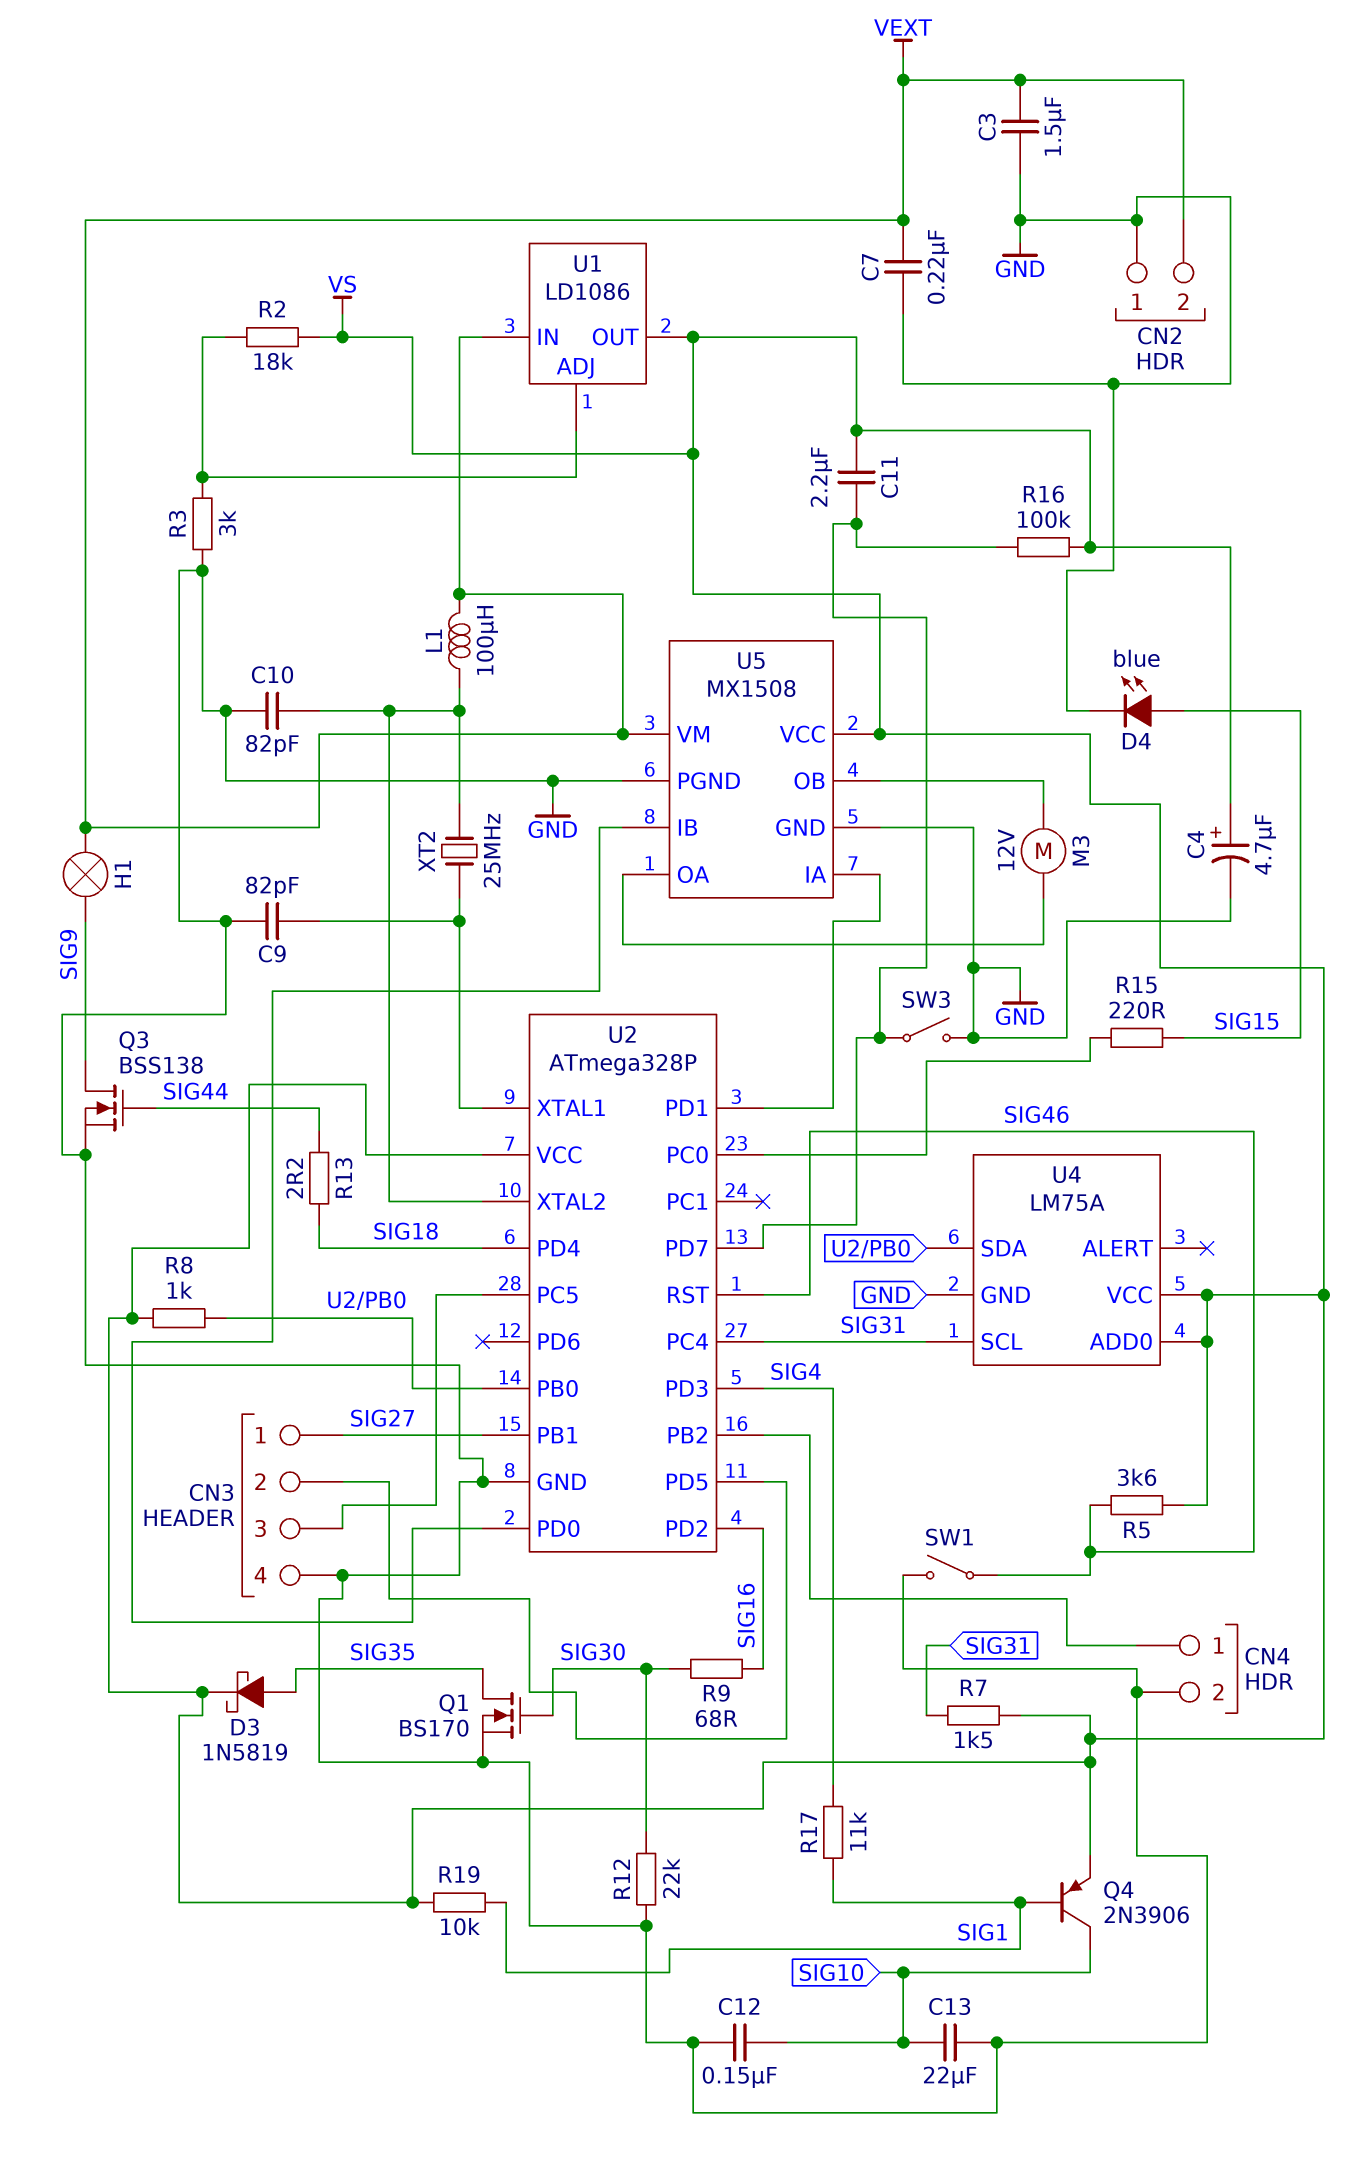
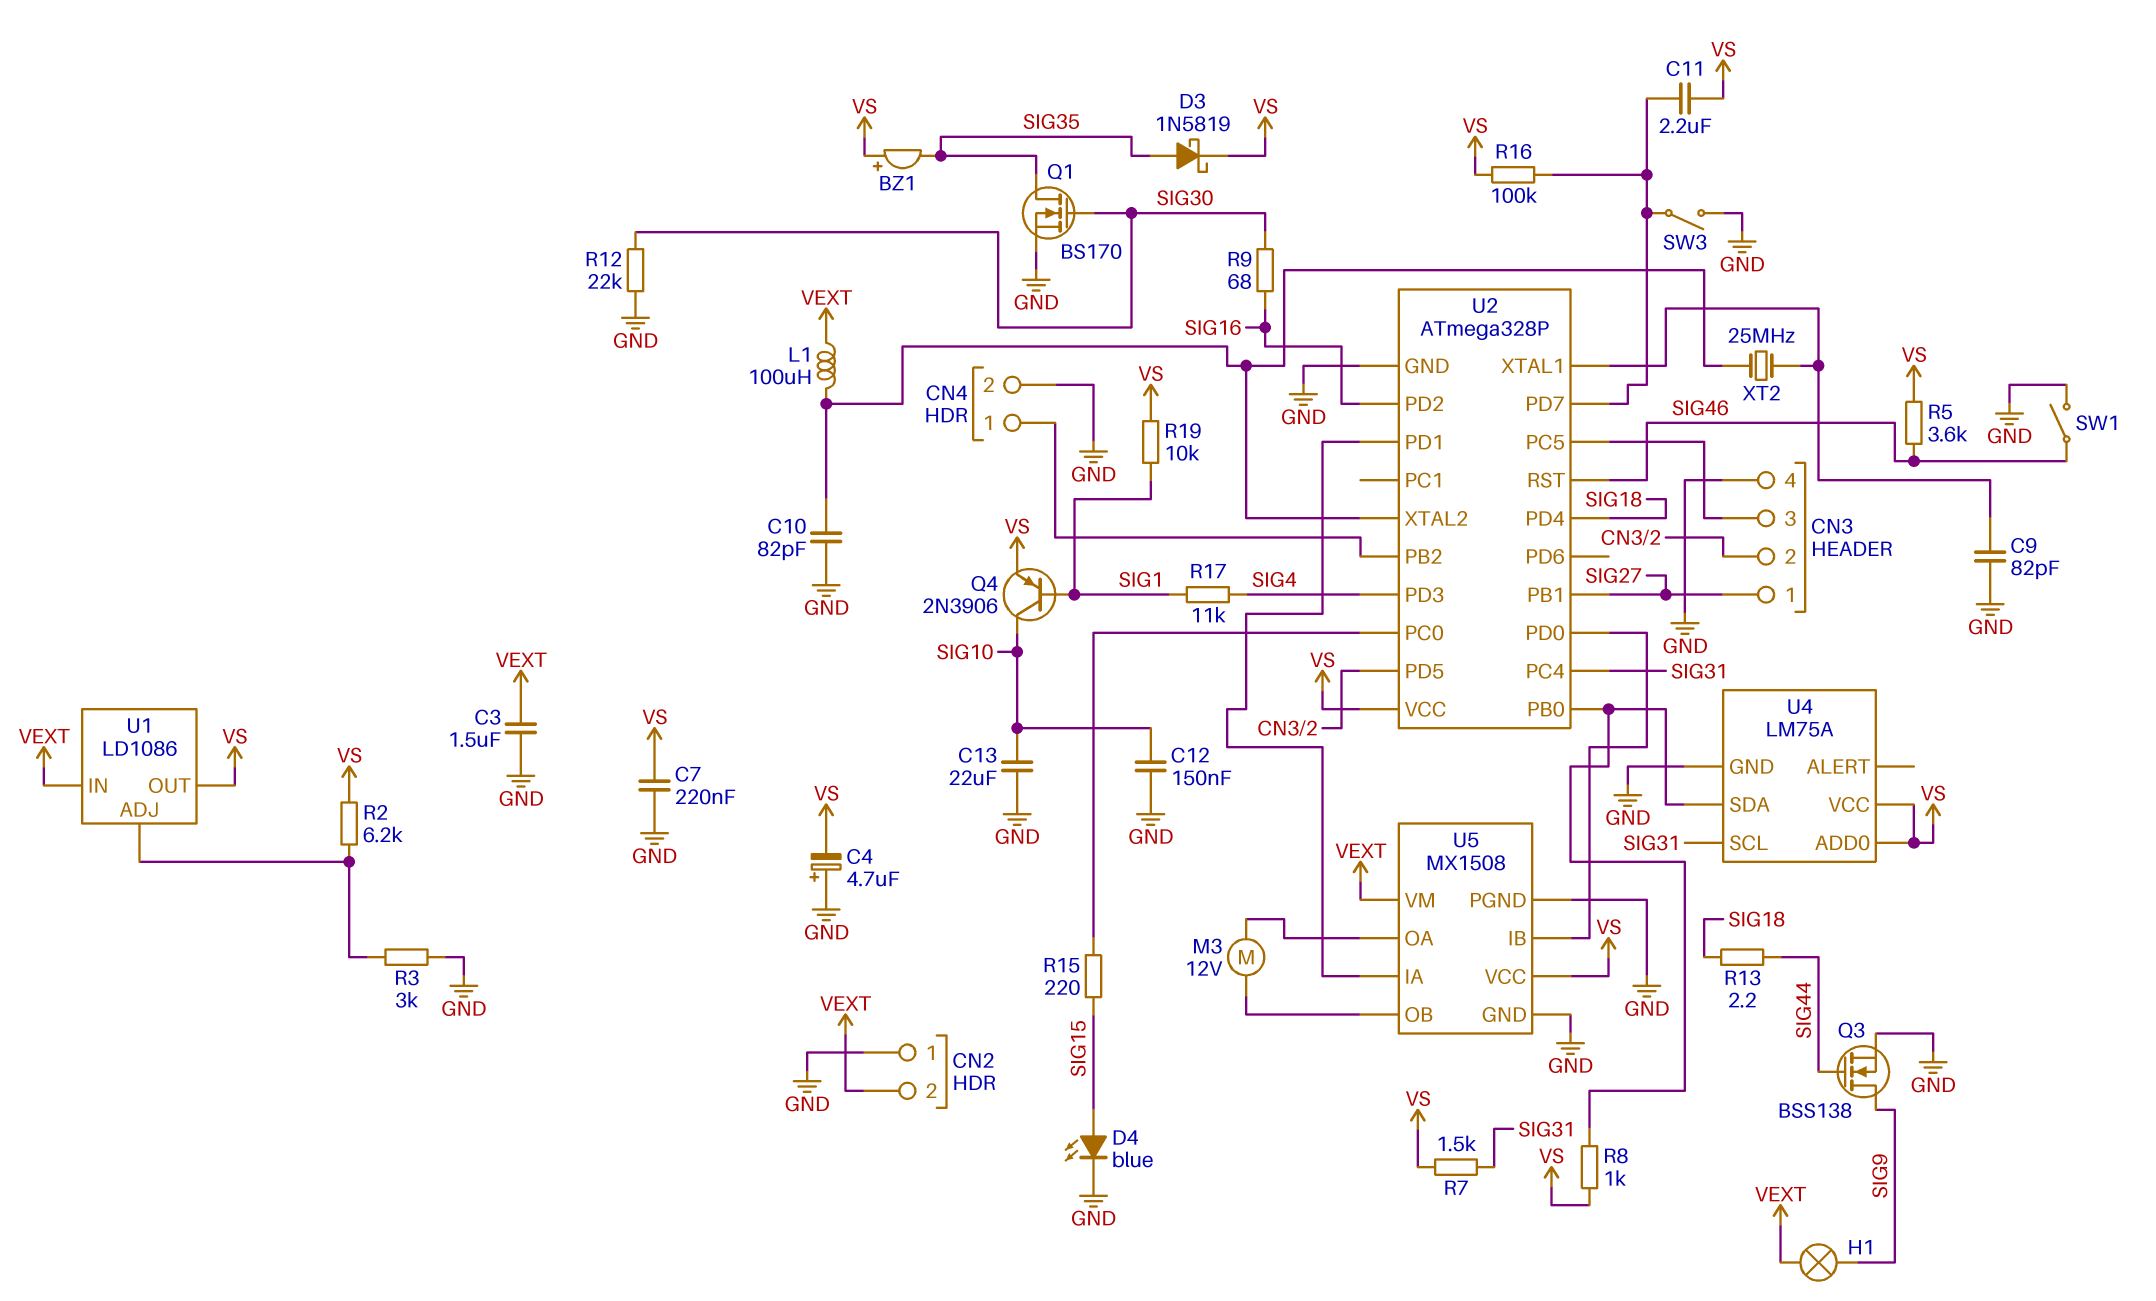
BZ1: none -> buzzer (plus VS, minus SIG35)
C4: 4.7uF (plus VS, minus GND) -> 4.7uF (plus GND, minus VS)
C7: 220nF (GND, VEXT) -> 220nF (GND, VS)
R2: 18k (U1/ADJ, VS) -> 6.2k (U1/ADJ, VS)

